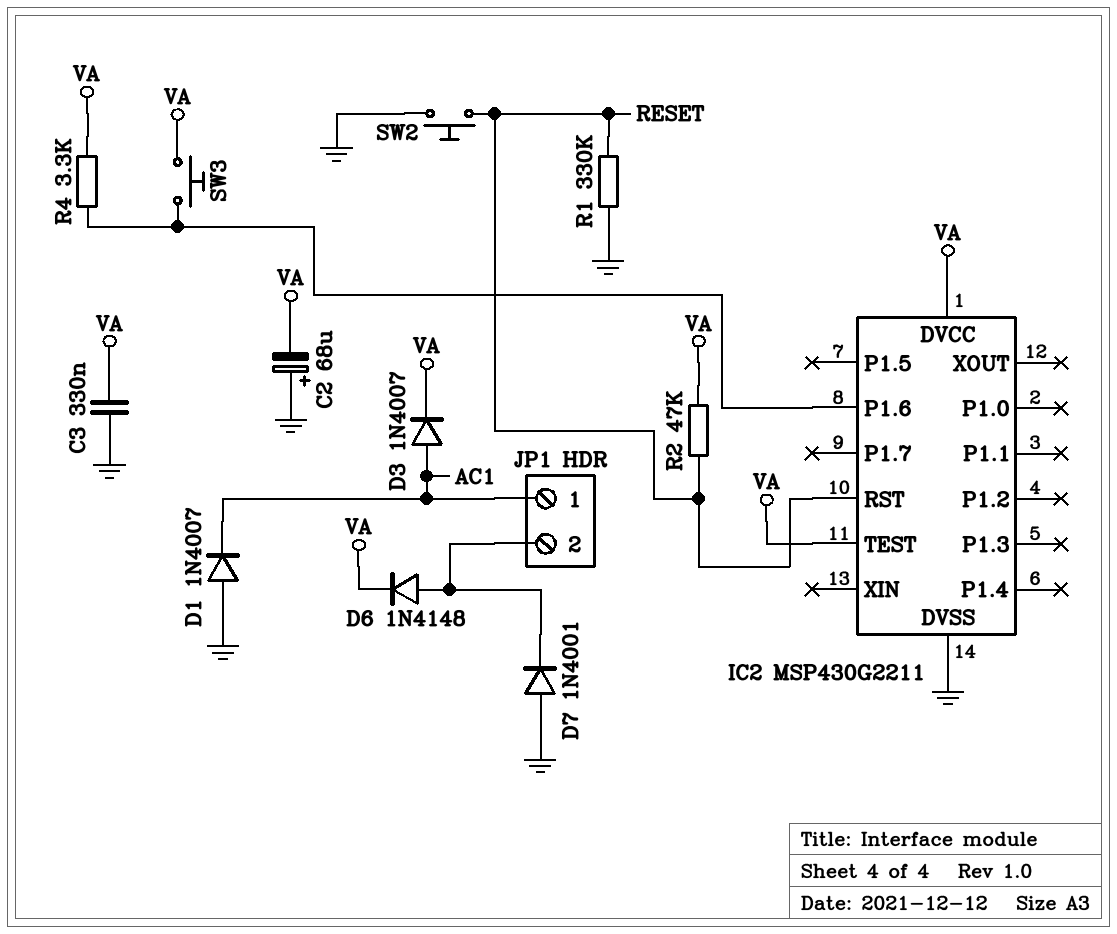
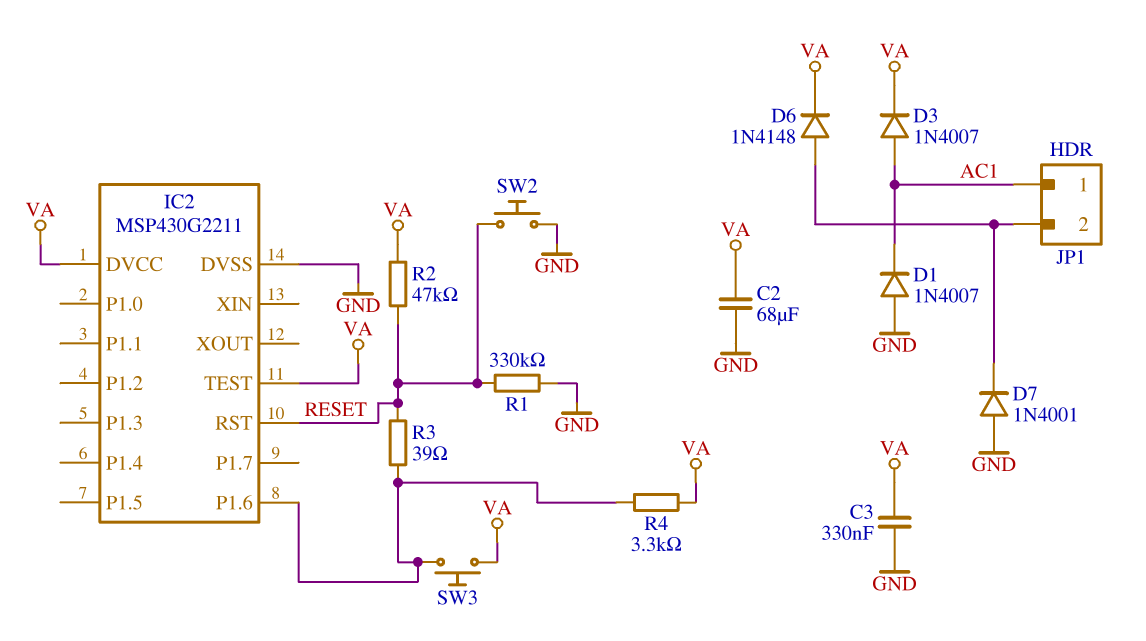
C2: 68uF (plus GND, minus VA) -> 68uF (GND, VA)
R3: none -> 39 (IC2/P1.6, RESET)

